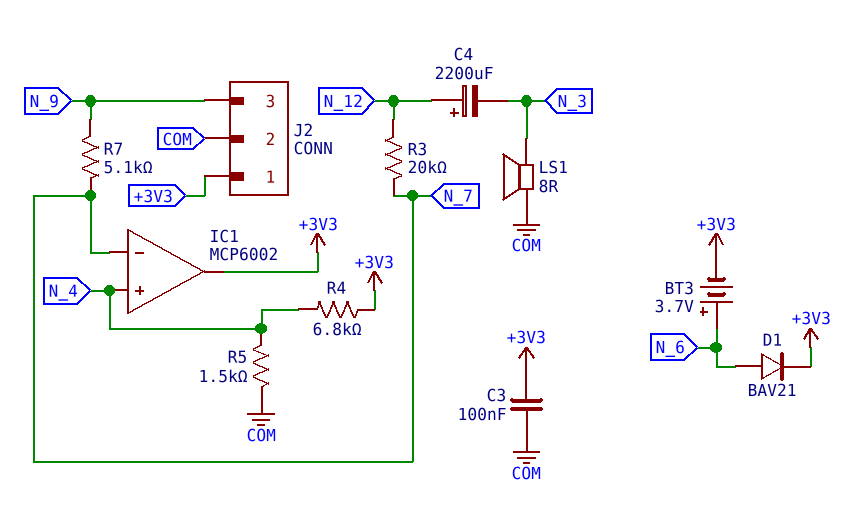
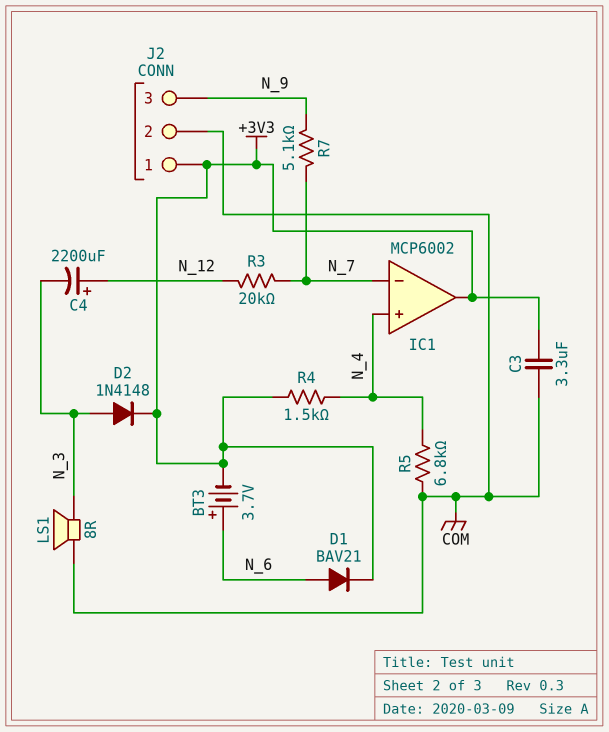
C3: 100nF (+3V3, COM) -> 3.3uF (+3V3, COM)
D2: none -> diode 1N4148 (A N_3, K +3V3)
R4: 6.8k (+3V3, N_4) -> 1.5k (+3V3, N_4)
R5: 1.5k (COM, N_4) -> 6.8k (COM, N_4)

